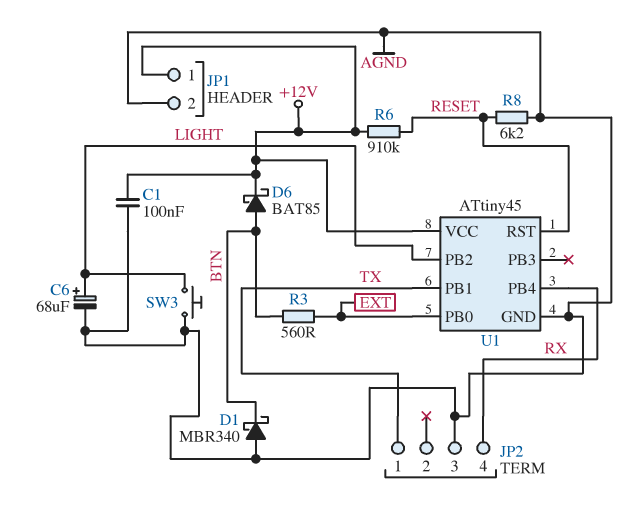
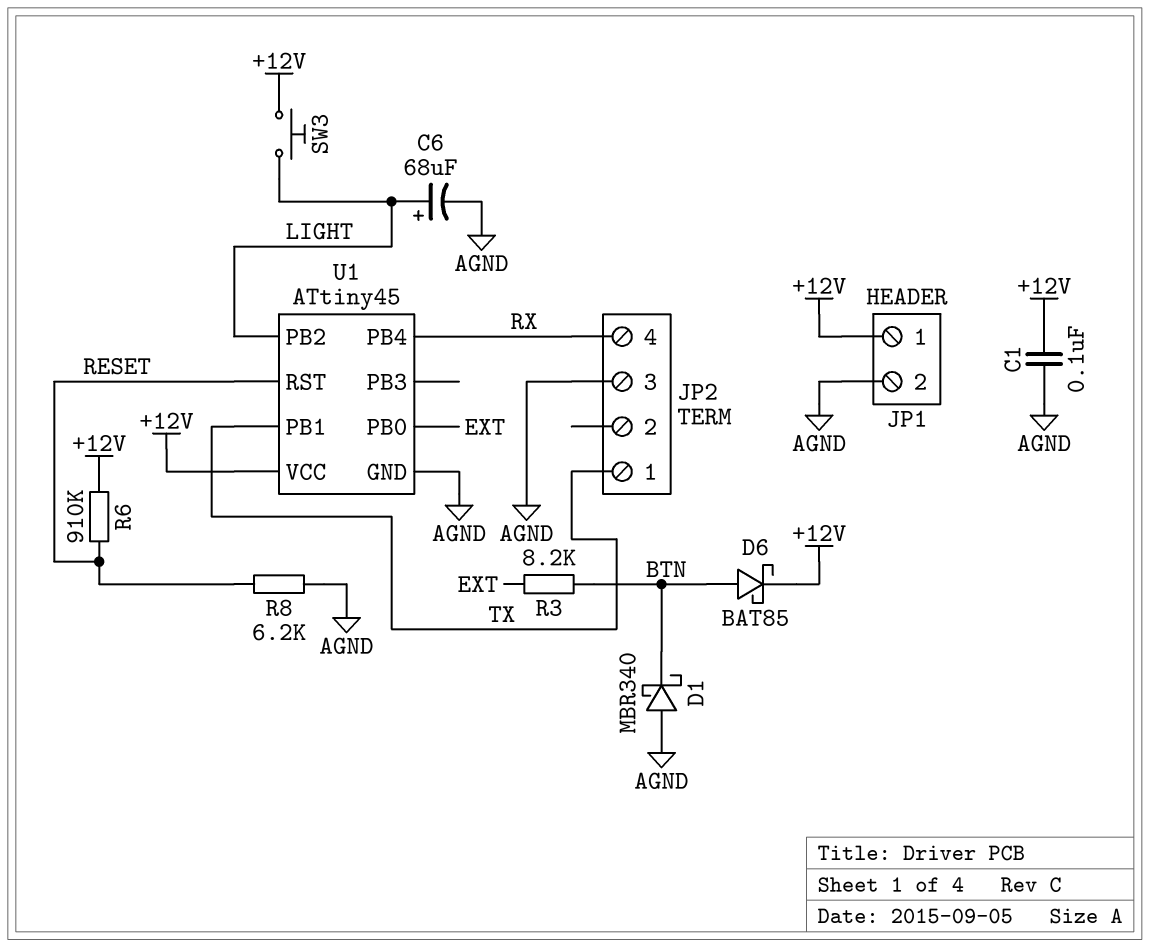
R3: 560 (BTN, EXT) -> 8.2k (BTN, EXT)
SW3: button (AGND, LIGHT) -> button (+12V, LIGHT)

